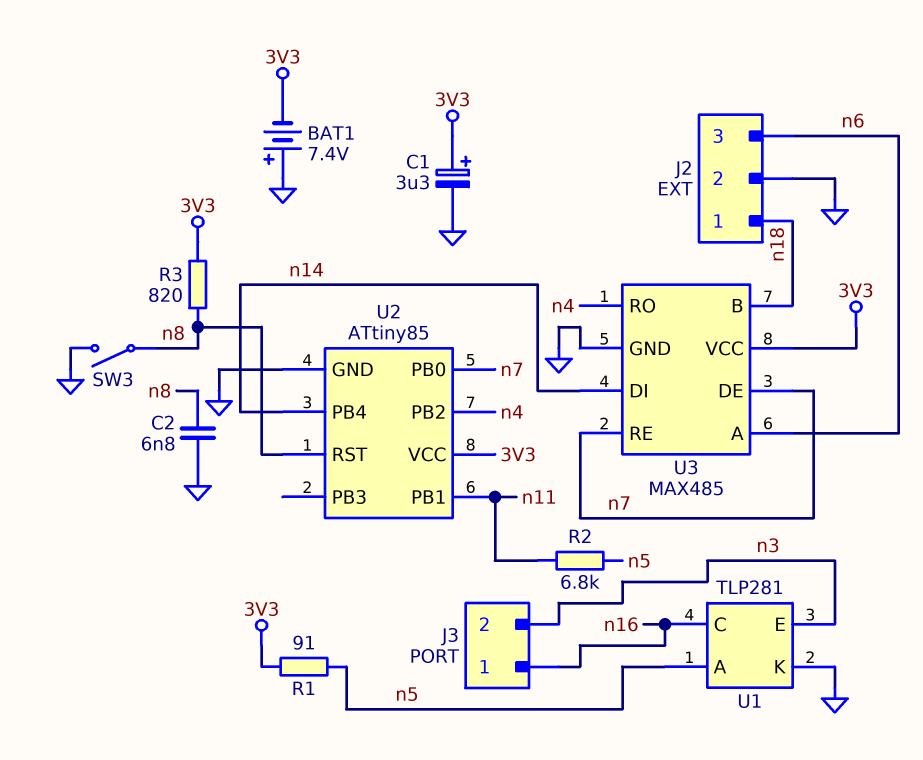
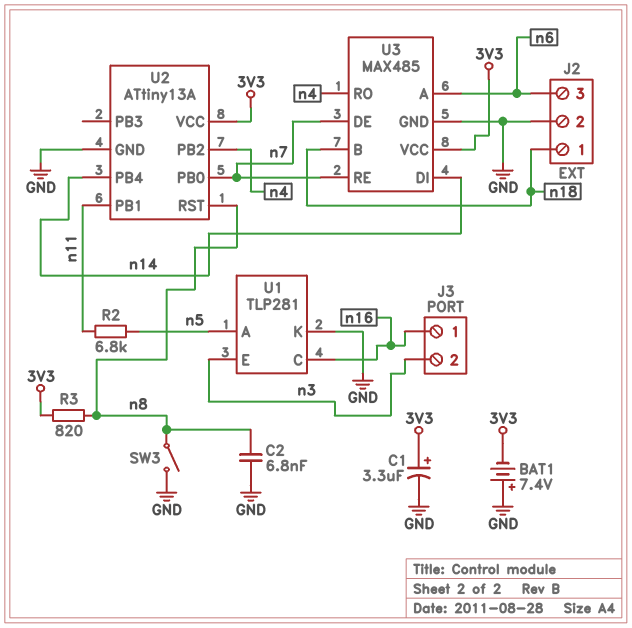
R1: 91 (3V3, n5) -> none
U2: ATtiny85 -> ATtiny13A

